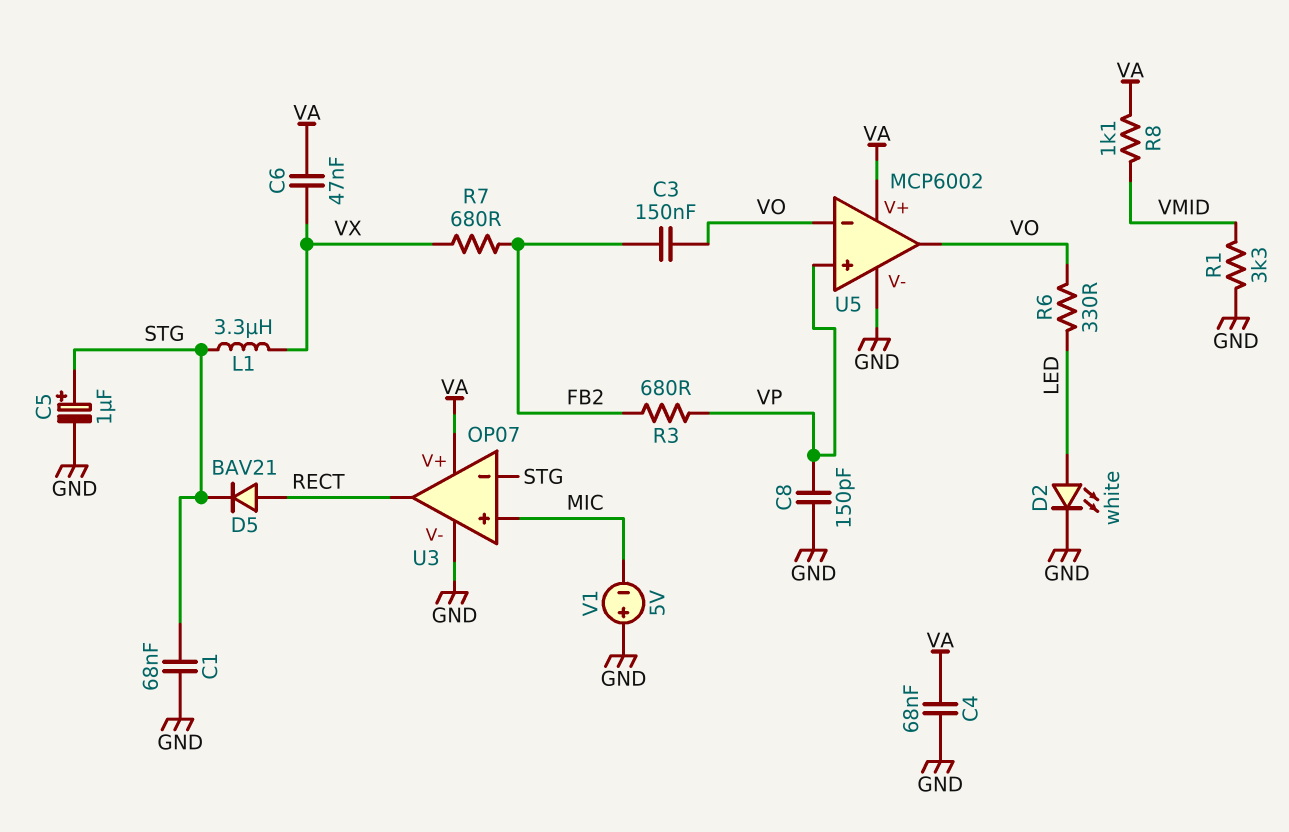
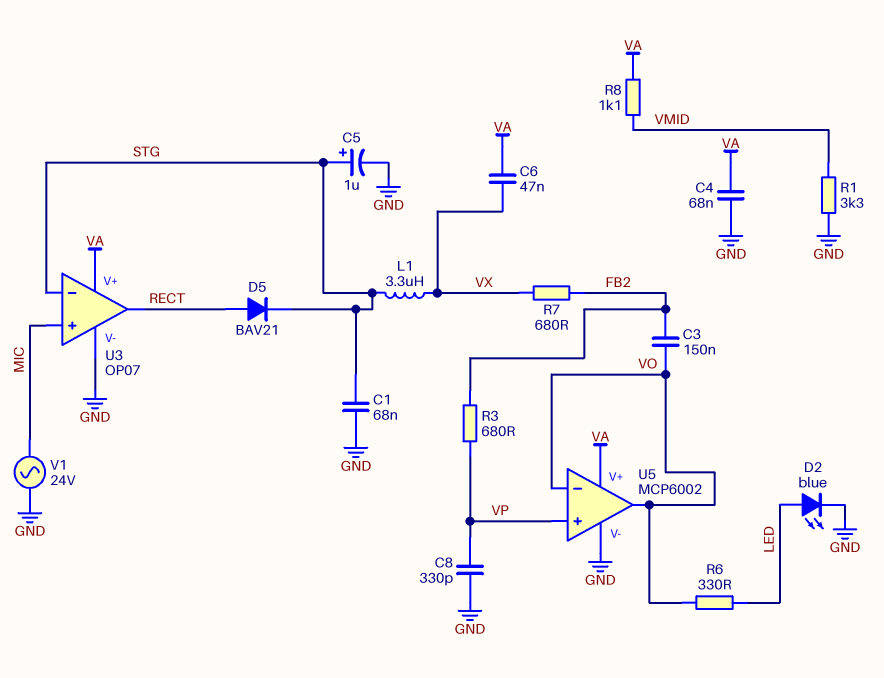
C8: 150pF (GND, VP) -> 330pF (GND, VP)
D2: LED white (A LED, K GND) -> LED blue (A LED, K GND)
V1: 5V (plus GND, minus MIC) -> AC 24V (GND, MIC)

